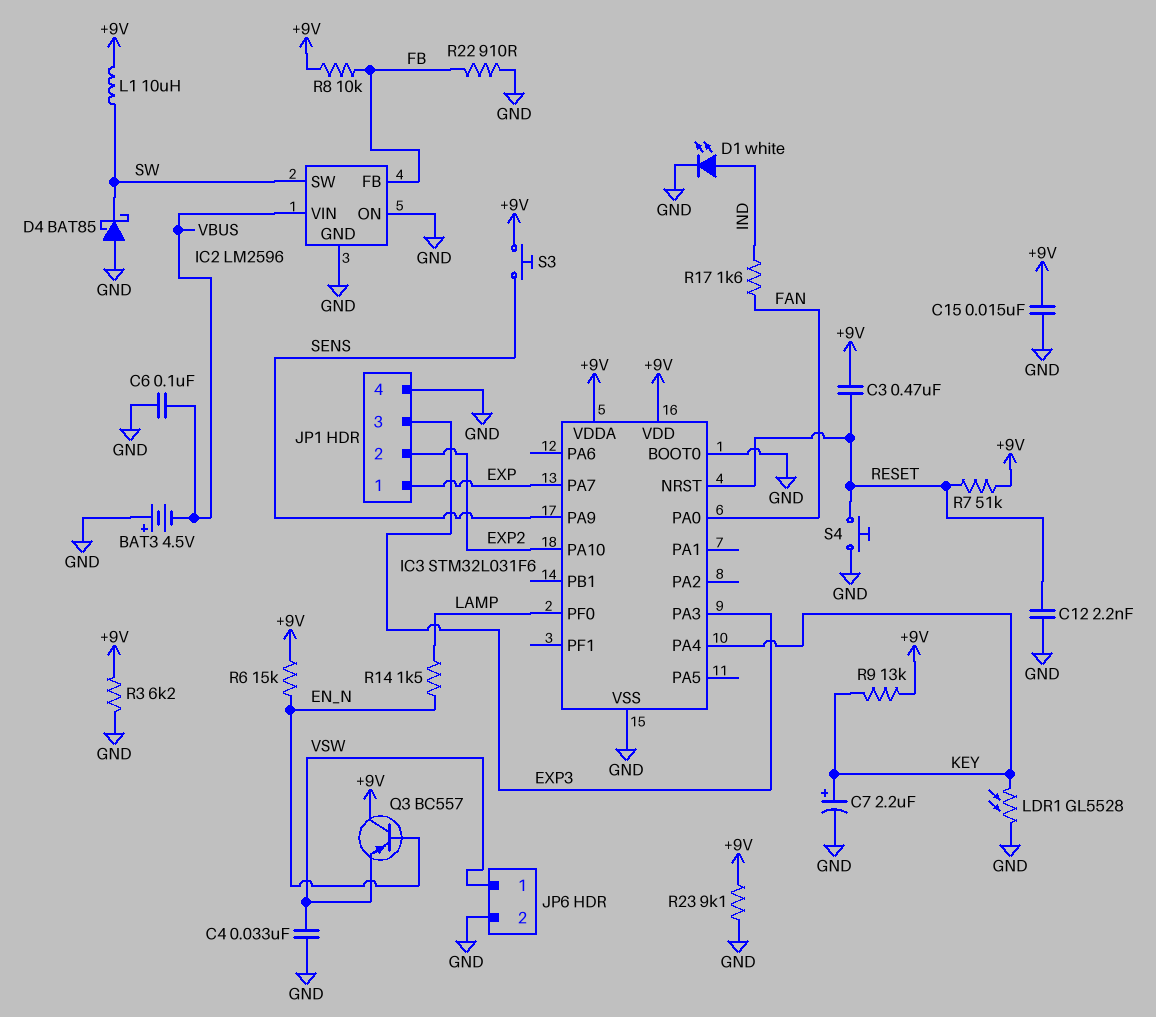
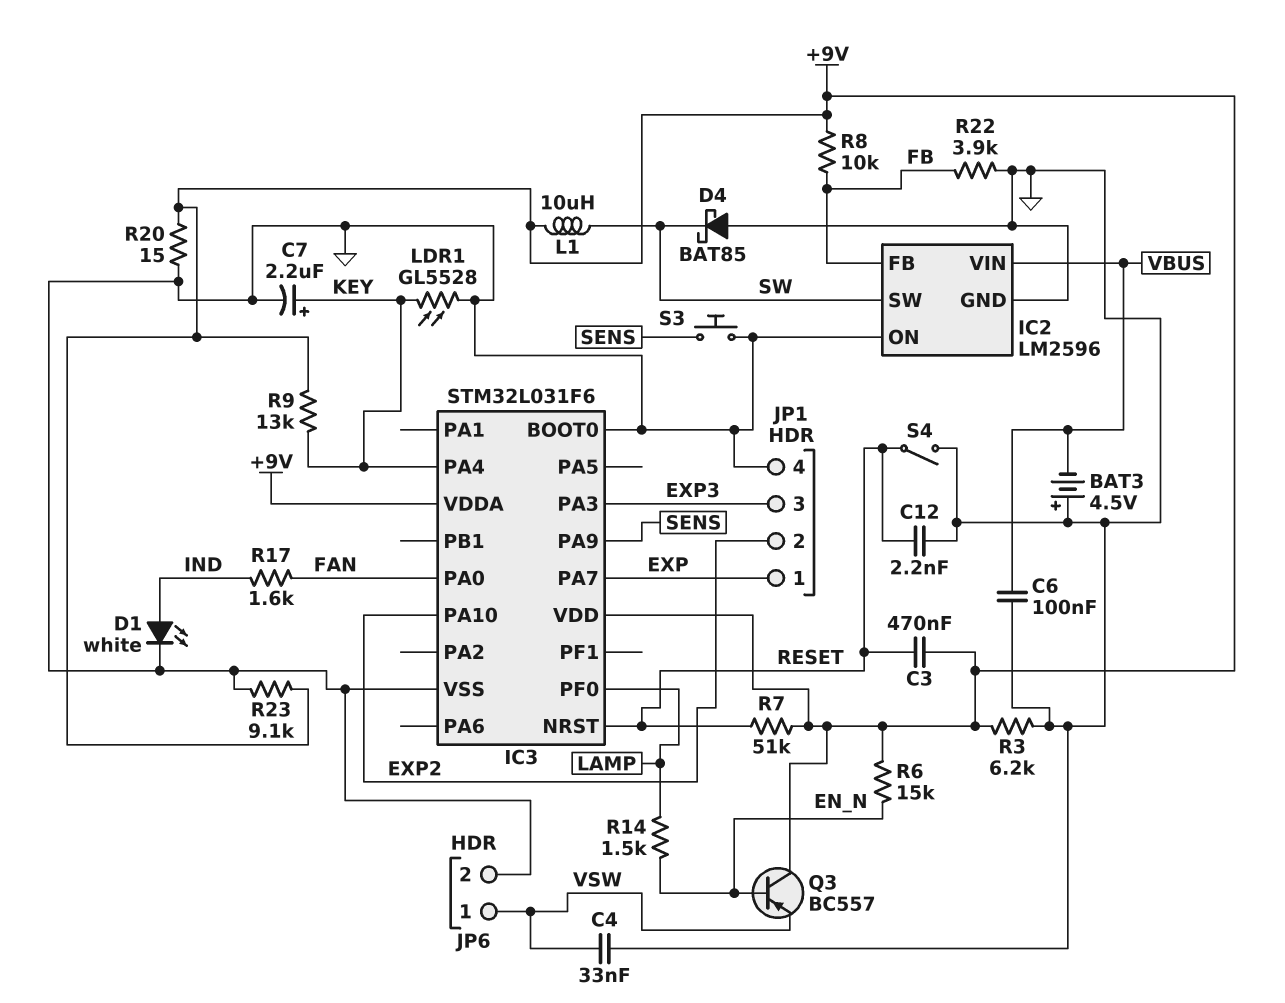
C15: 15nF (+9V, GND) -> none
R20: none -> 15 (+9V, GND)
R22: 910 (FB, GND) -> 3.9k (FB, GND)
S3: button (+9V, SENS) -> button (GND, SENS)
S4: button (GND, RESET) -> switch (GND, RESET)

